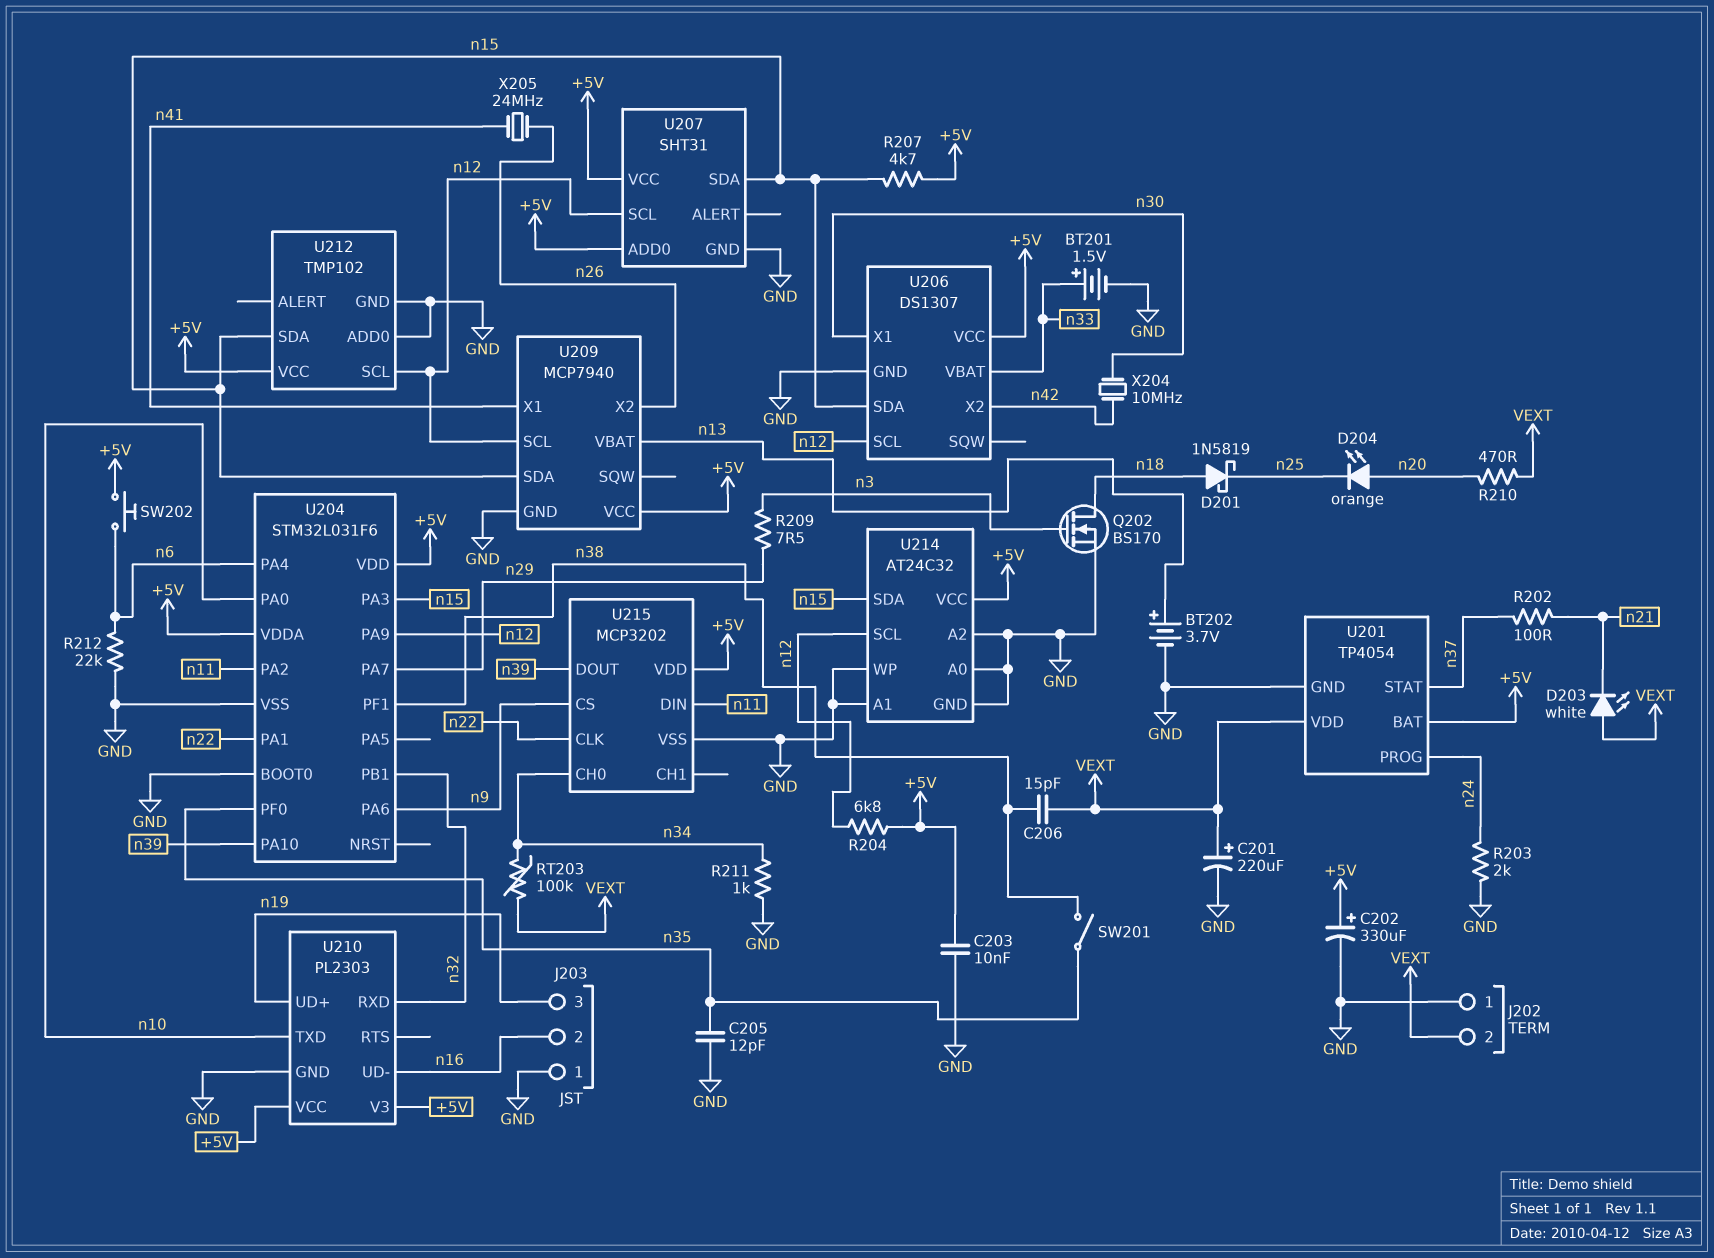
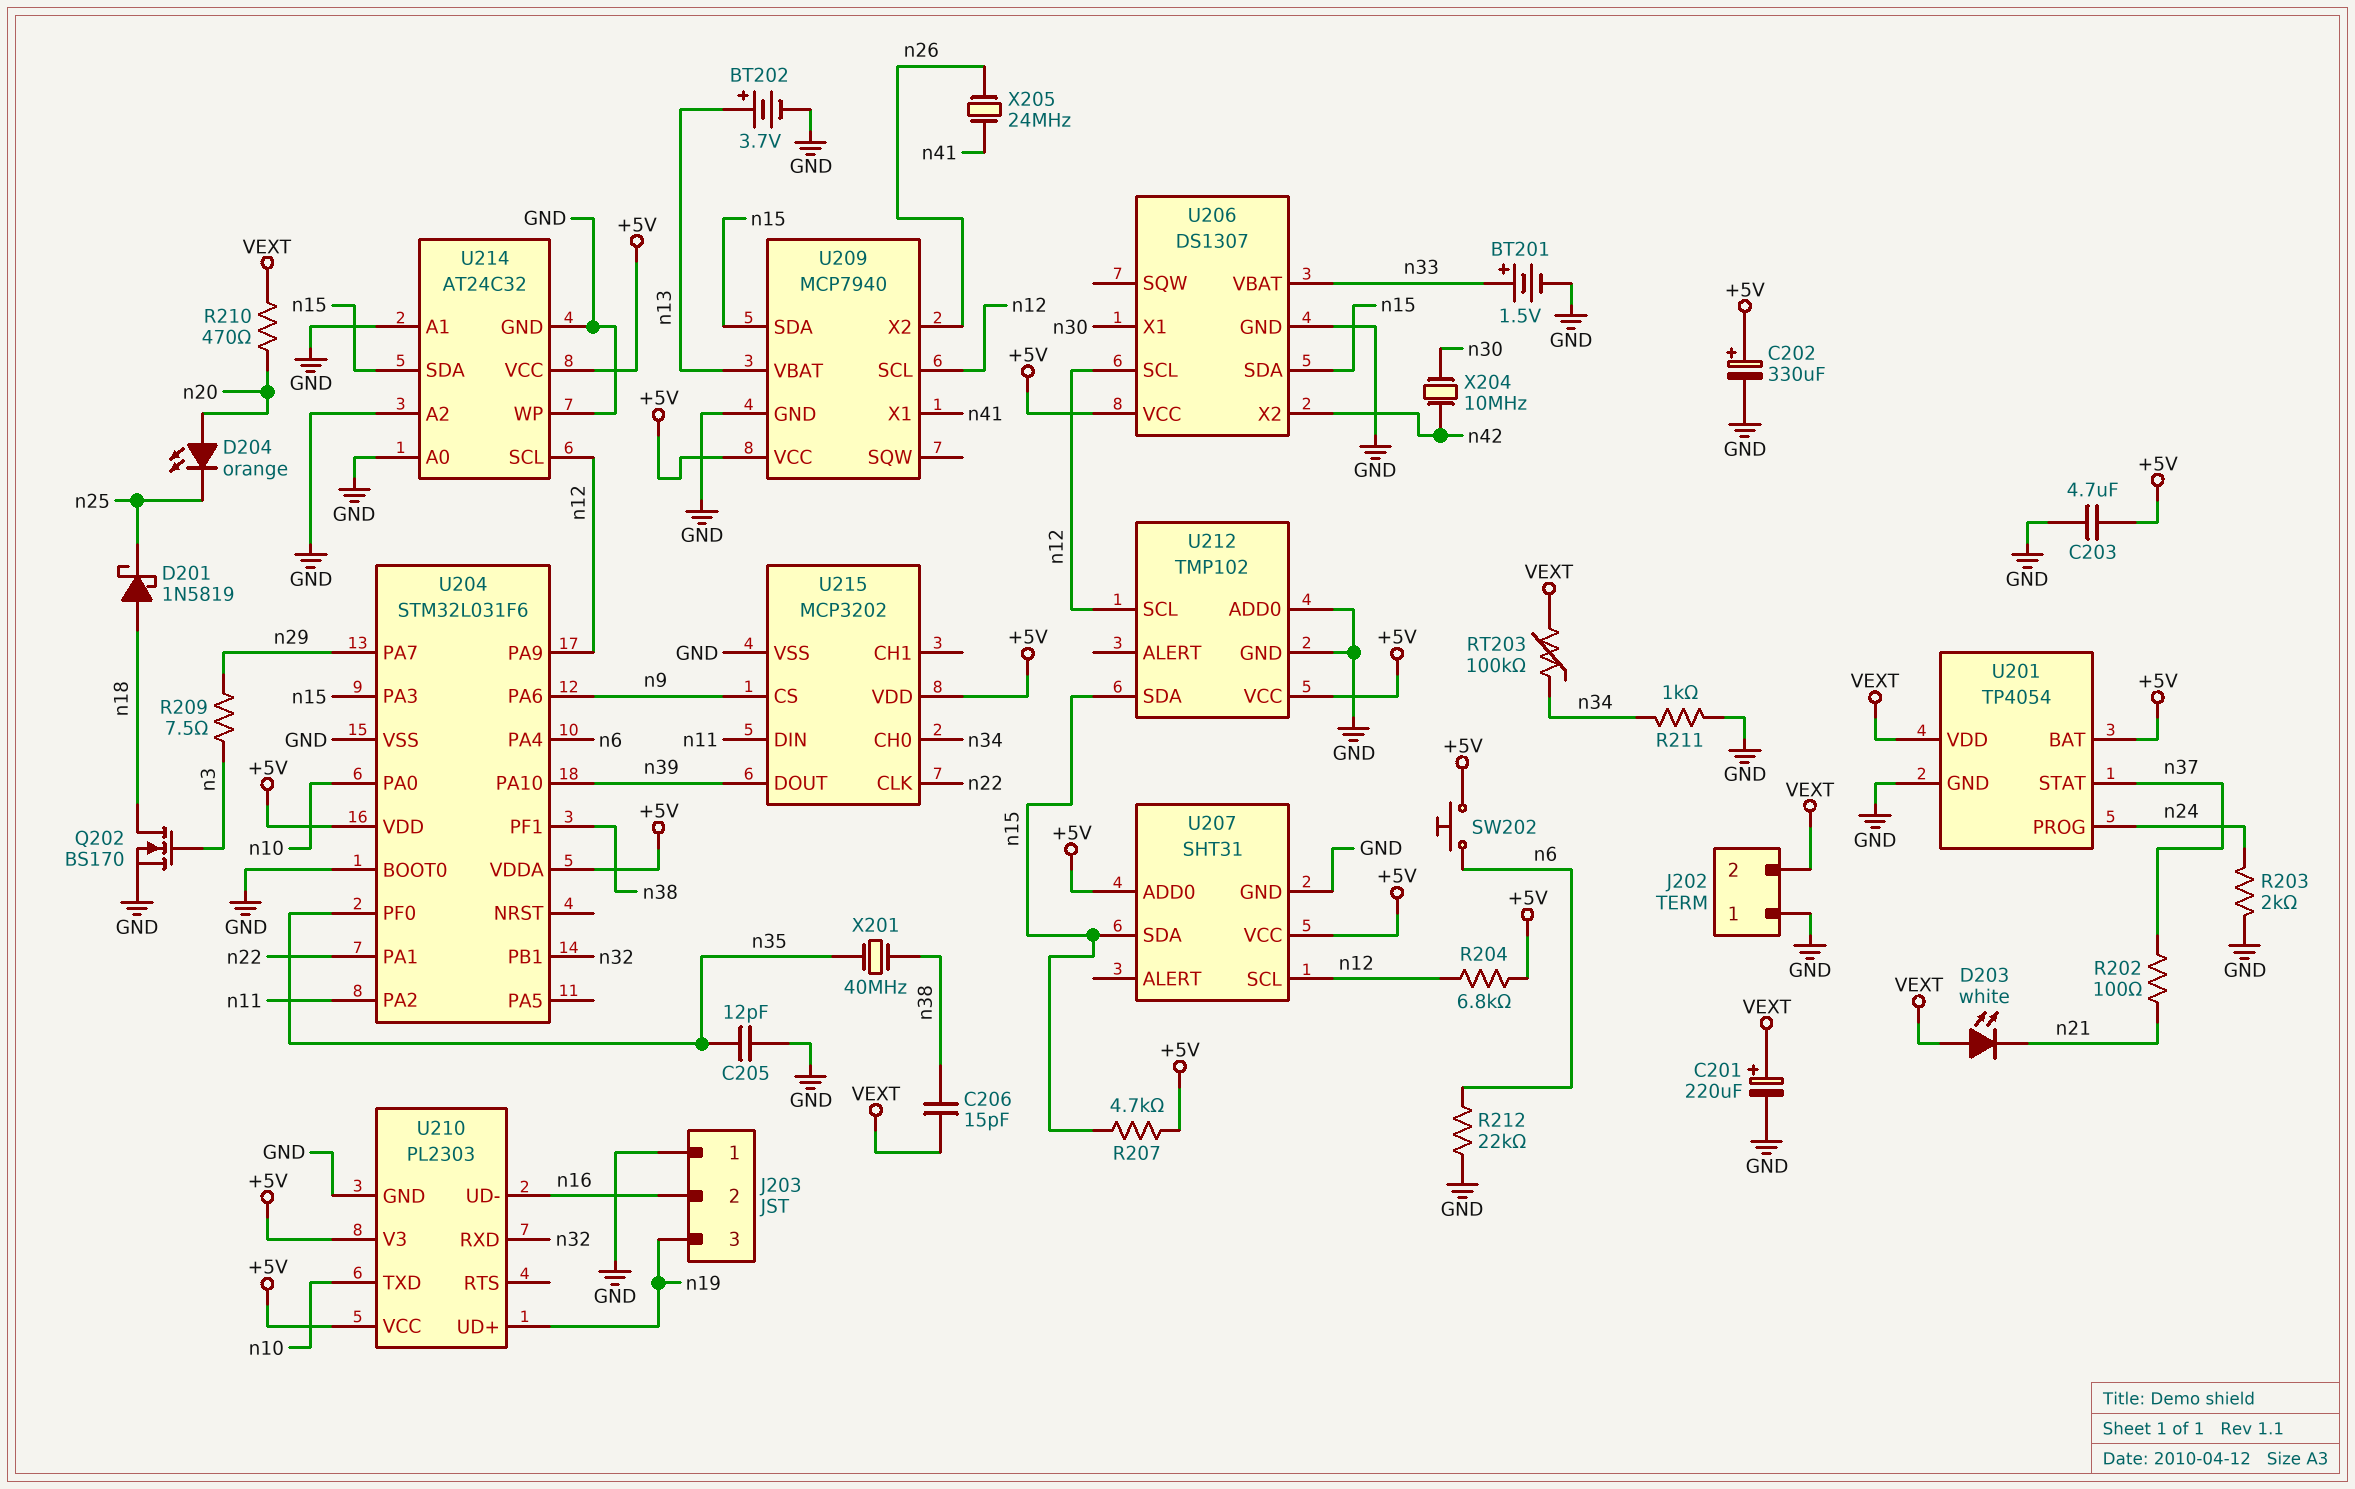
C203: 10nF (+5V, GND) -> 4.7uF (+5V, GND)
SW201: switch (n35, n38) -> none
X201: none -> 40MHz (n35, n38)

